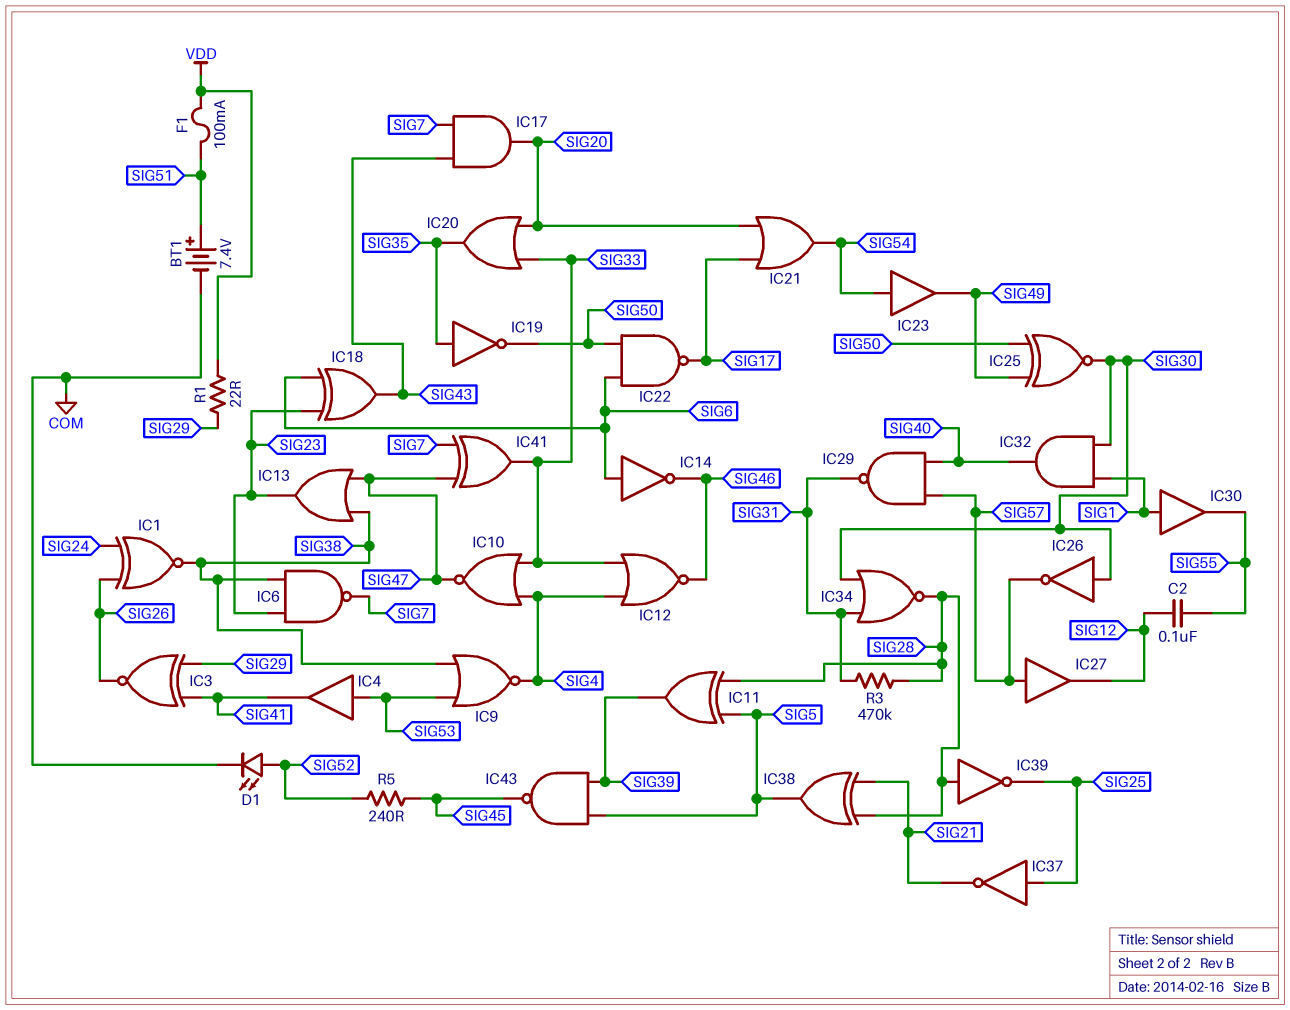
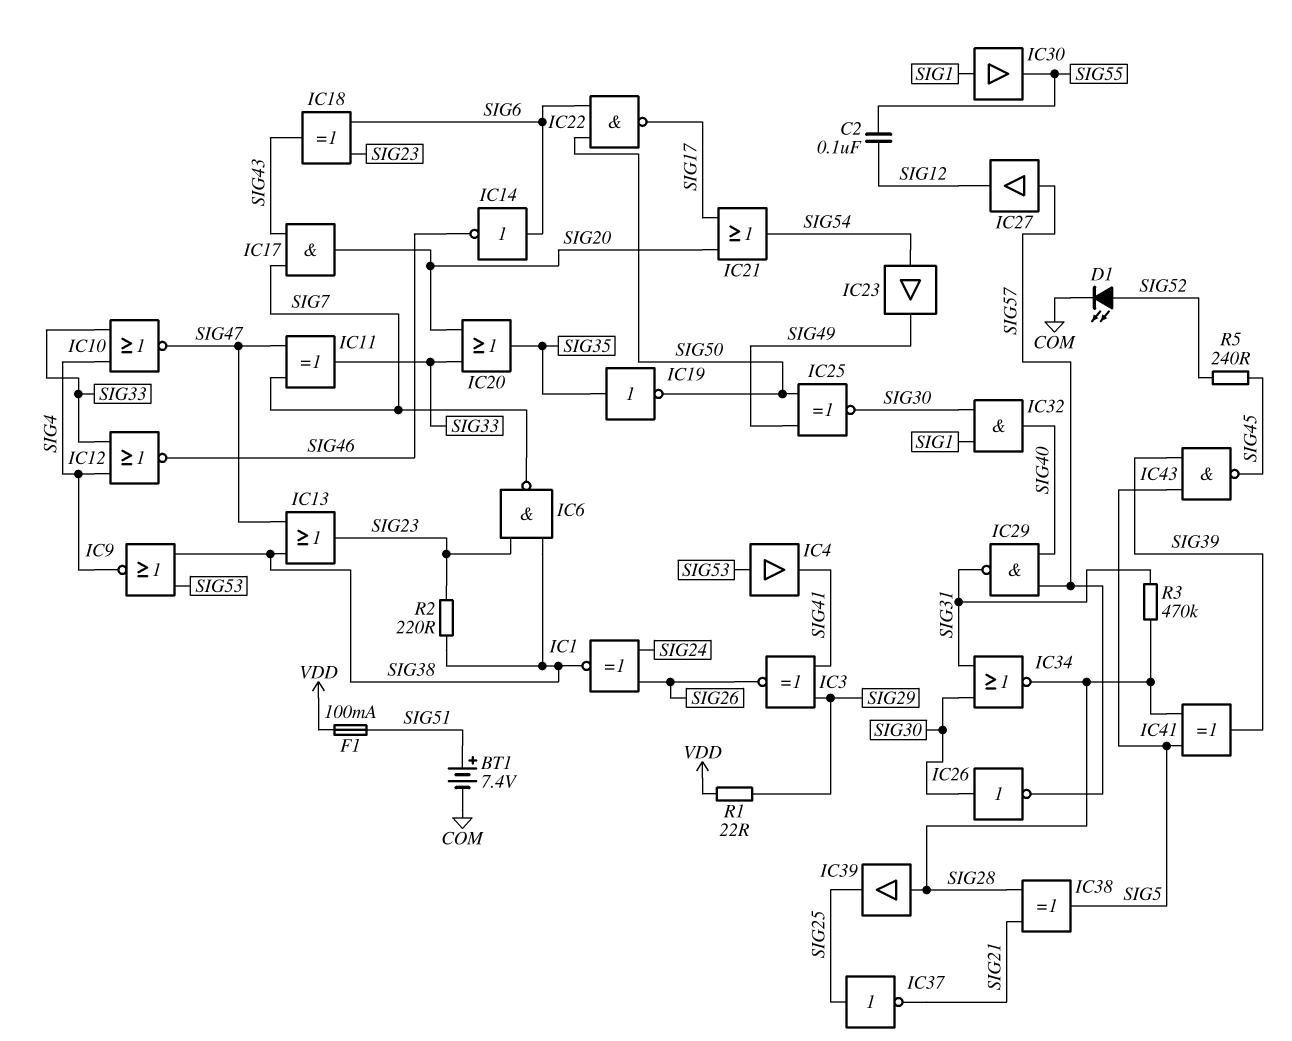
IC11: XOR (in SIG5, in SIG28, out SIG39) -> XOR (in SIG7, in SIG47, out SIG33)
IC39: NOT (in SIG28, out SIG25) -> buffer (in SIG28, out SIG25)
IC41: XOR (in SIG7, in SIG47, out SIG33) -> XOR (in SIG5, in SIG28, out SIG39)
R2: none -> 220 (SIG23, SIG38)

